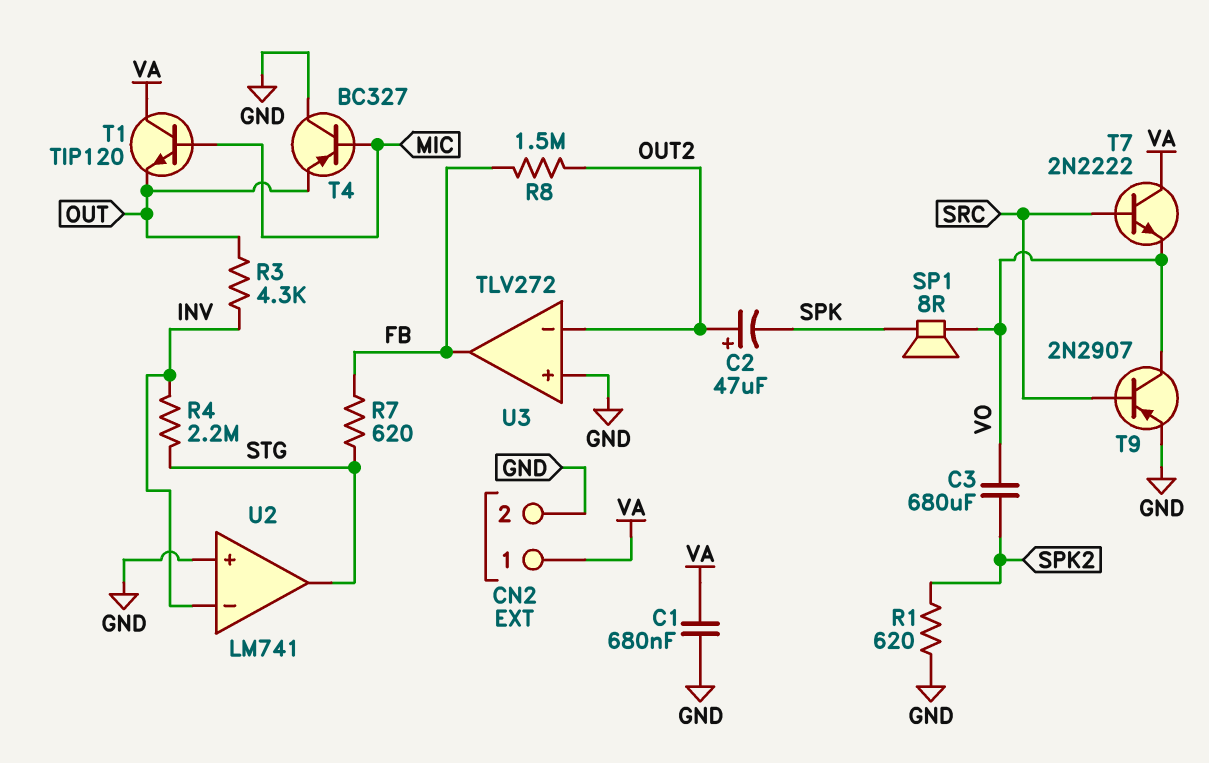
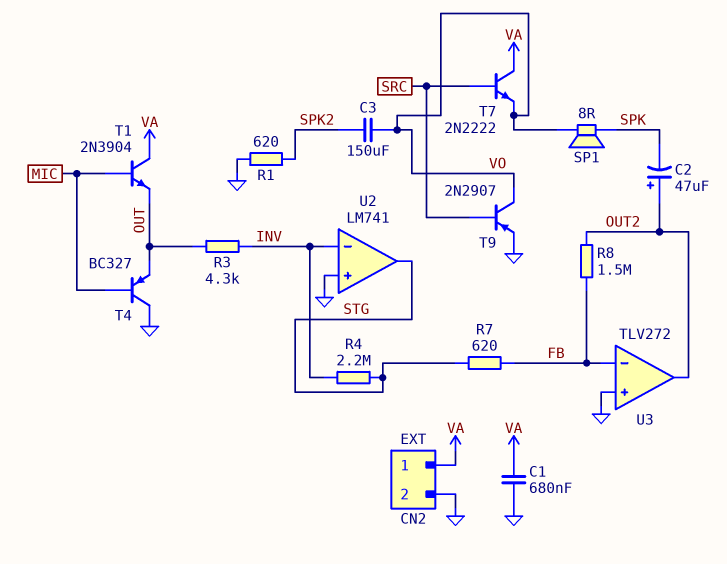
C3: 680uF (SPK2, VO) -> 150uF (SPK2, VO)
T1: NPN TIP120 (B MIC, C VA, E OUT) -> NPN 2N3904 (B MIC, C VA, E OUT)
U3 pin in-: OUT2 -> FB
U3 pin out: FB -> OUT2

